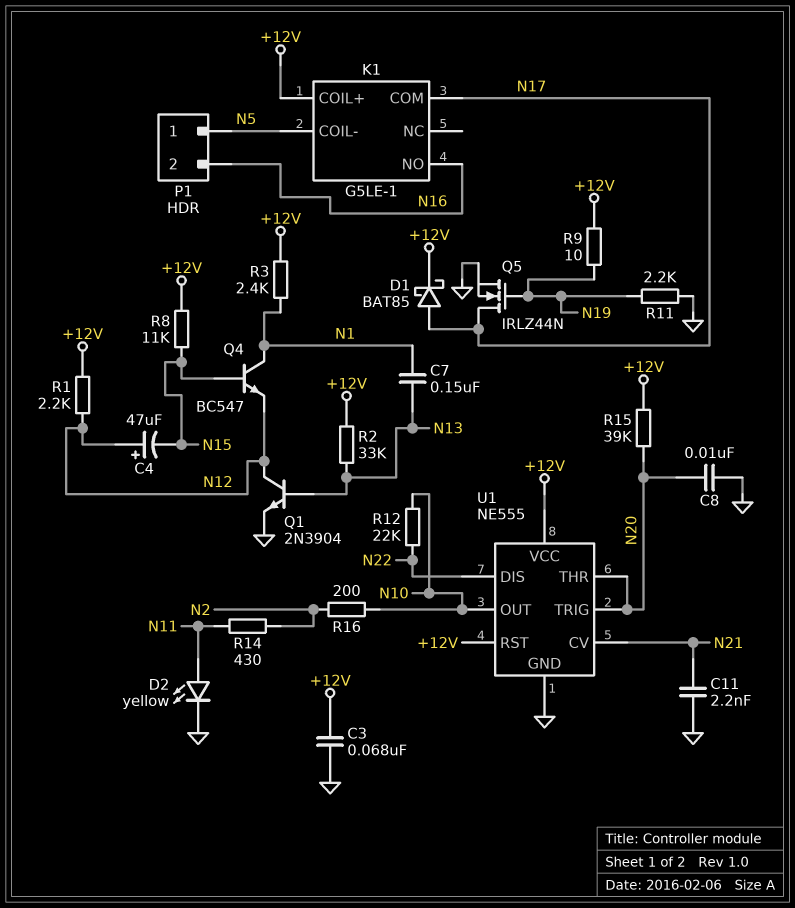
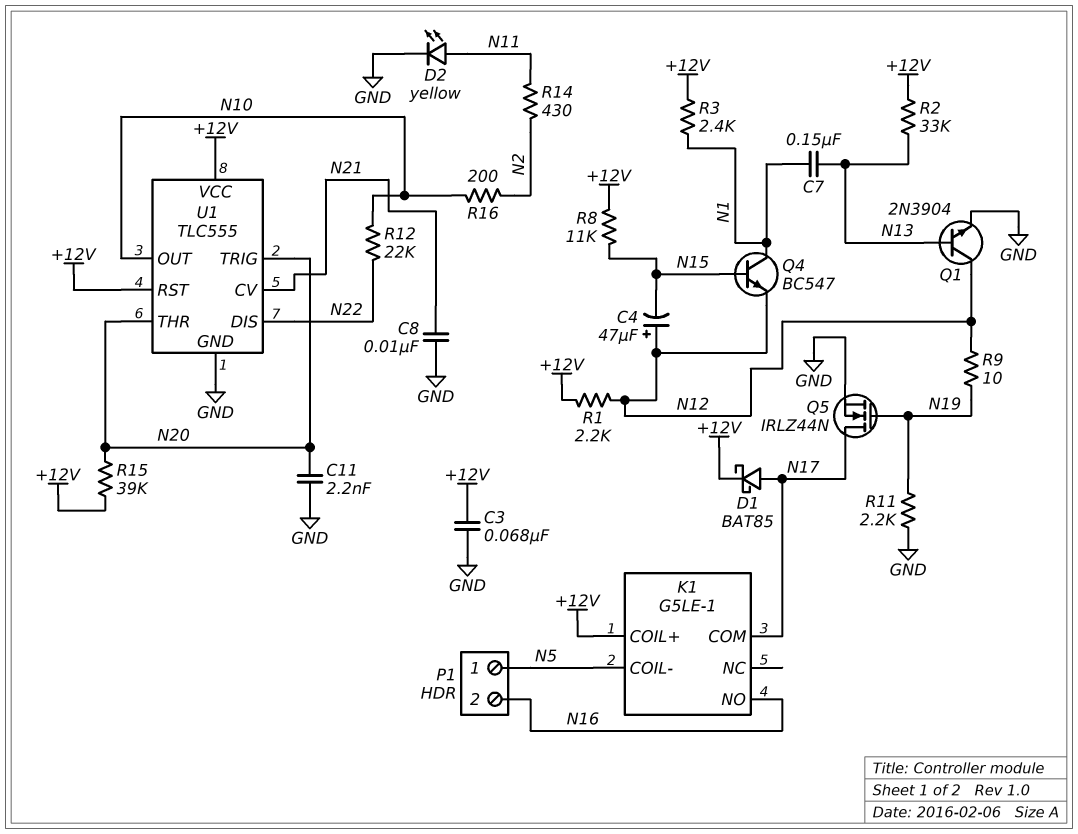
C8: 10nF (GND, N20) -> 10nF (GND, N21)
C11: 2.2nF (GND, N21) -> 2.2nF (GND, N20)
R9: 10 (+12V, N19) -> 10 (N12, N19)
U1: NE555 -> TLC555

